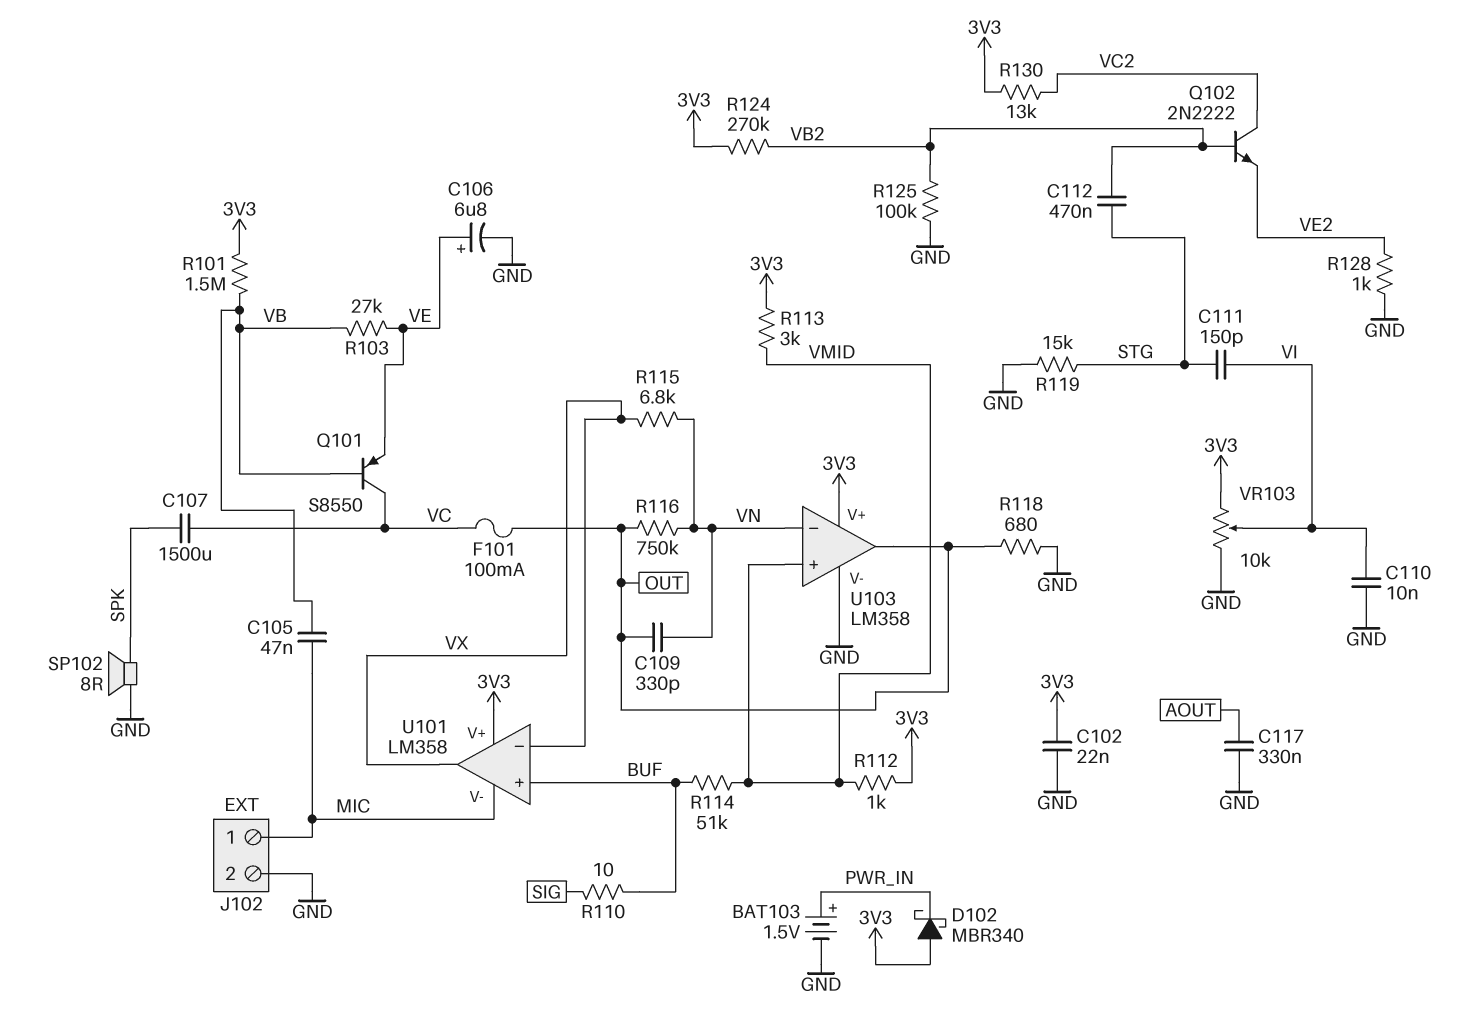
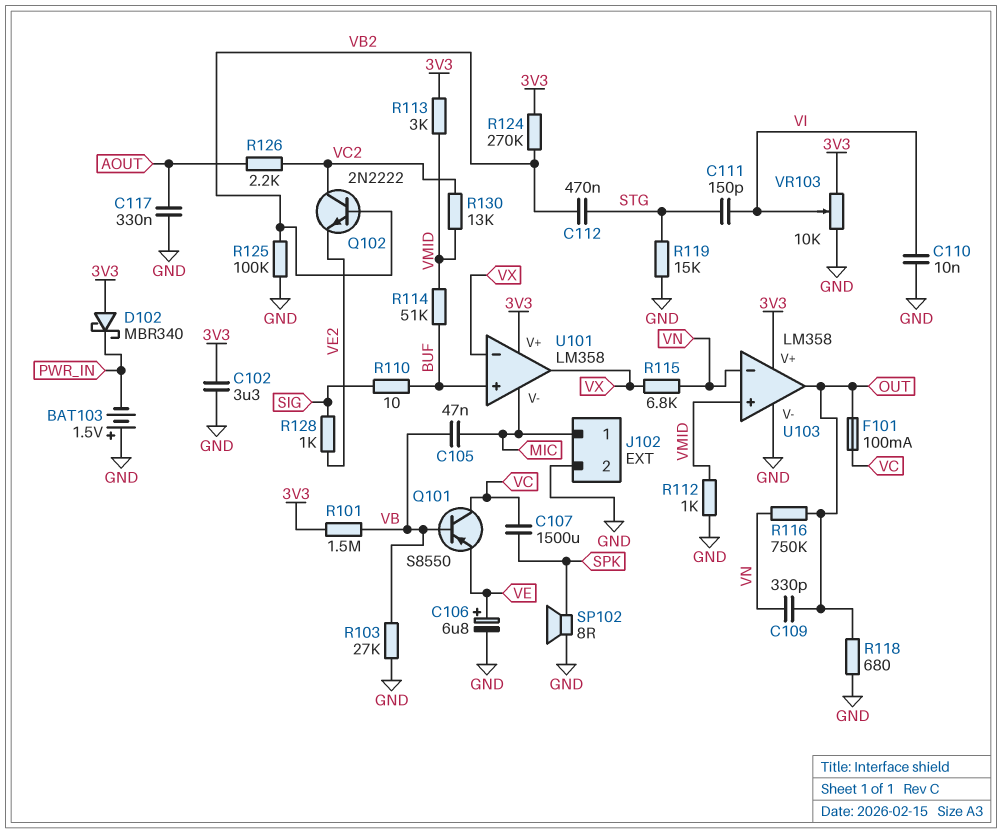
BAT103: 1.5V (plus PWR_IN, minus GND) -> 1.5V (plus GND, minus PWR_IN)
C102: 22nF (3V3, GND) -> 3.3uF (3V3, GND)
R103: 27k (VB, VE) -> 27k (GND, VB)
R112: 1k (3V3, VMID) -> 1k (GND, VMID)
R126: none -> 2.2k (AOUT, VC2)
R128: 1k (GND, VE2) -> 1k (SIG, VE2)
R130: 13k (3V3, VC2) -> 13k (VC2, VMID)

